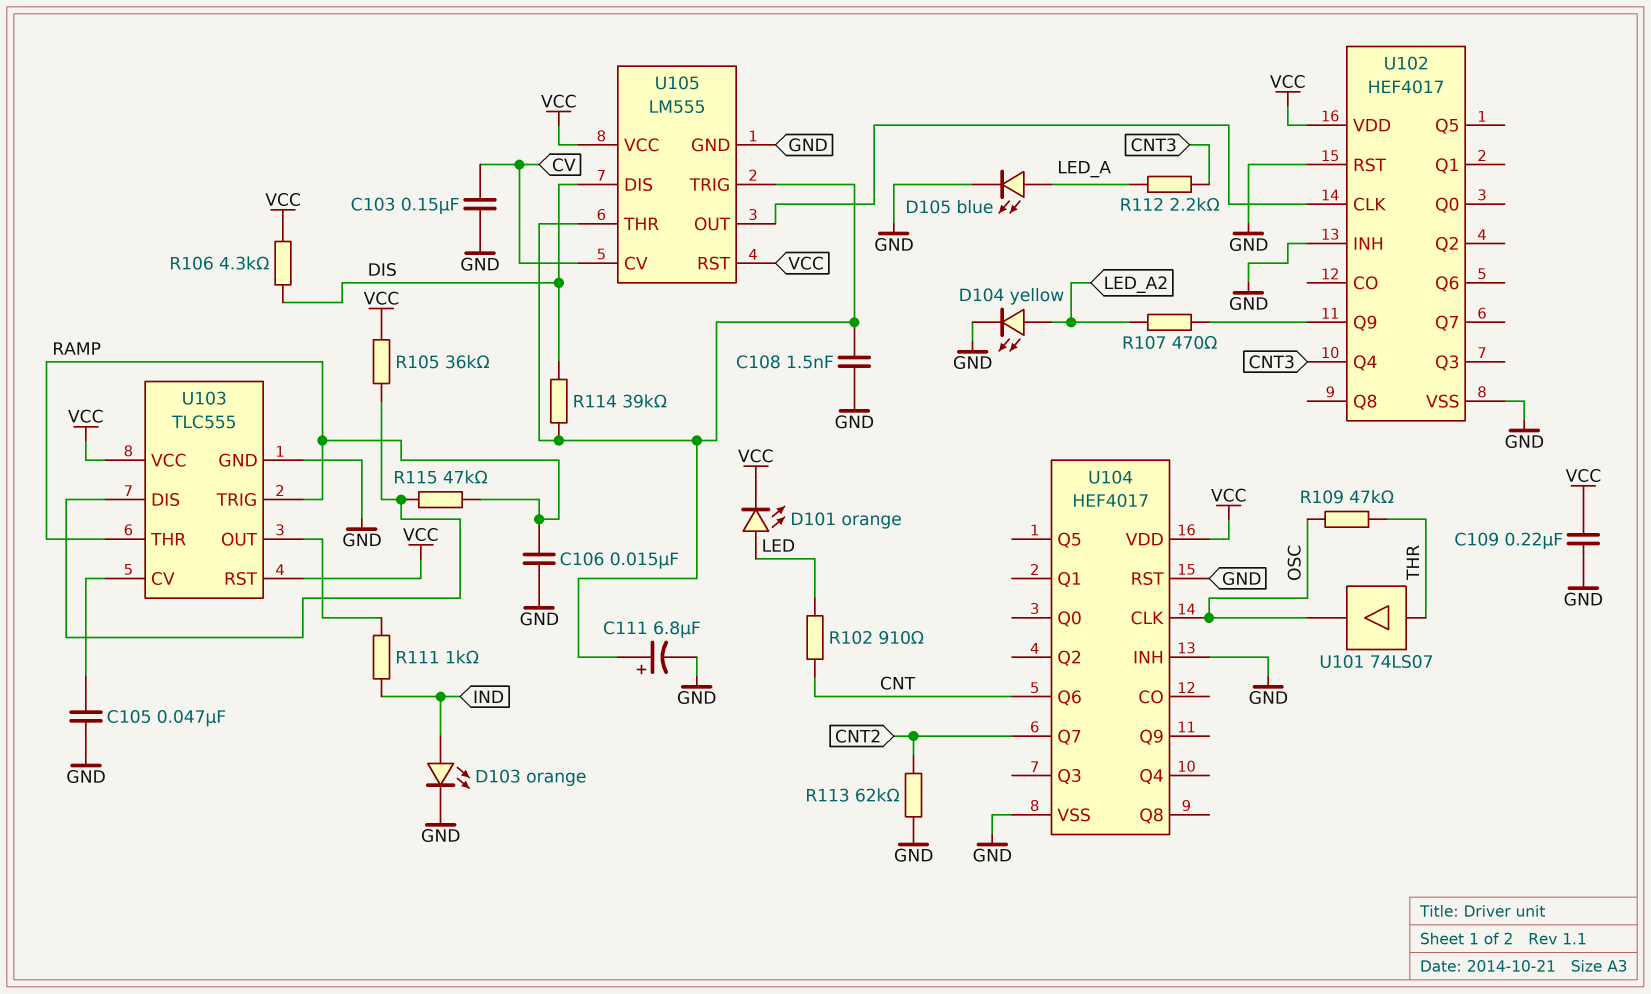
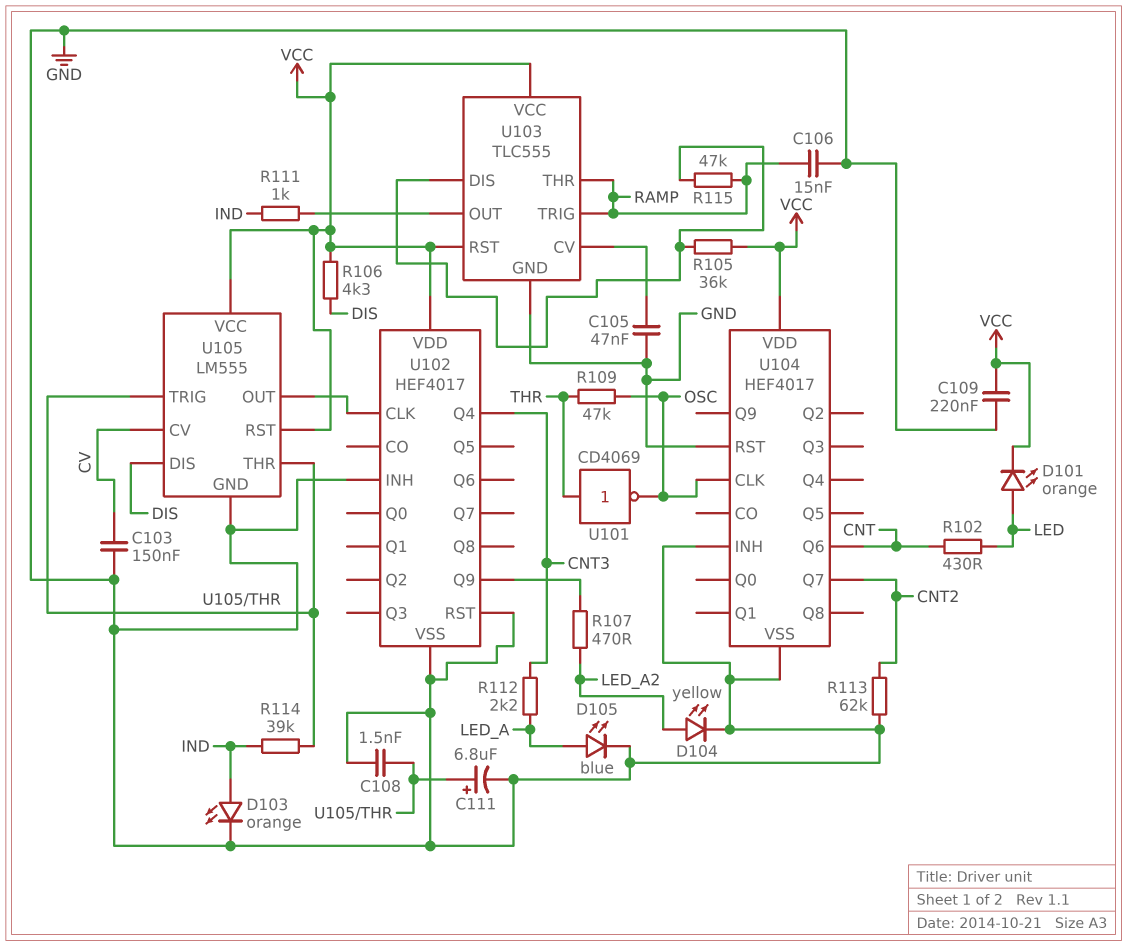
R102: 910 (CNT, LED) -> 430 (CNT, LED)
R114: 39k (DIS, U105/THR) -> 39k (IND, U105/THR)
U101: buffer 74LS07 (in THR, out OSC) -> NOT CD4069 (in THR, out OSC)

